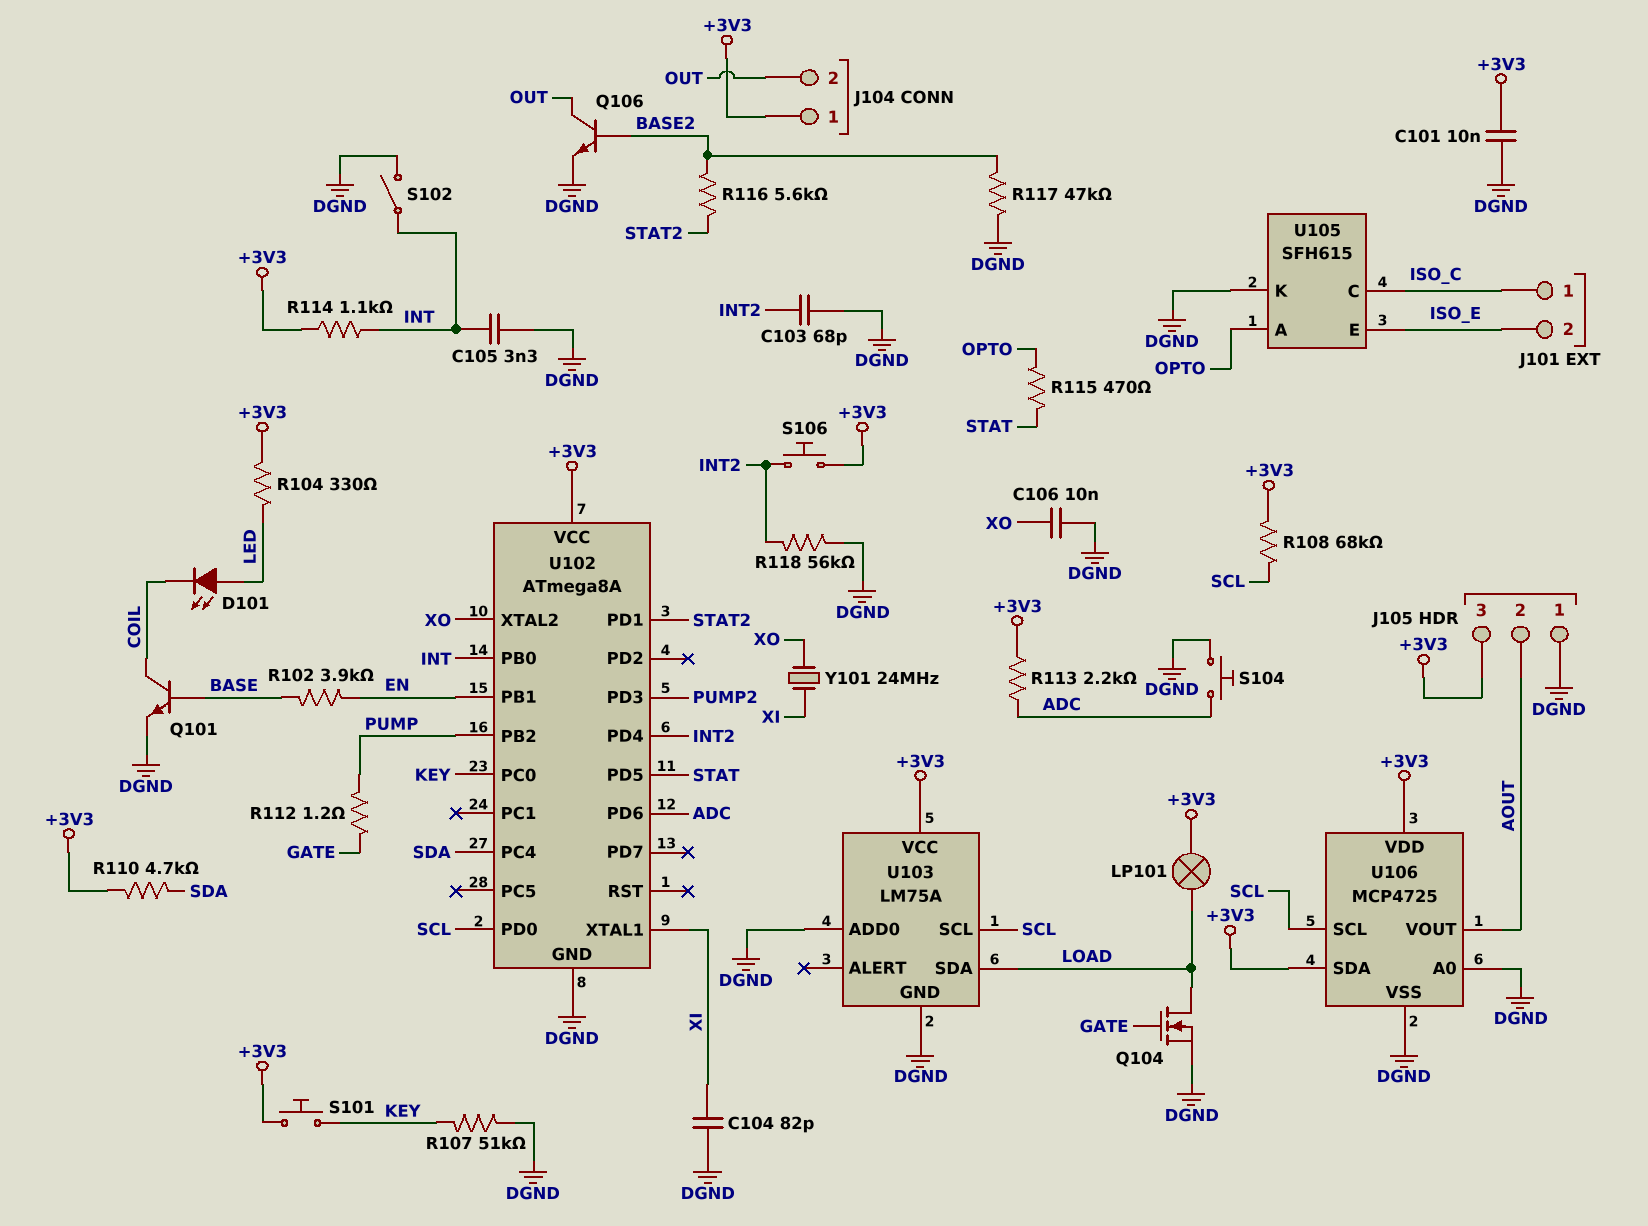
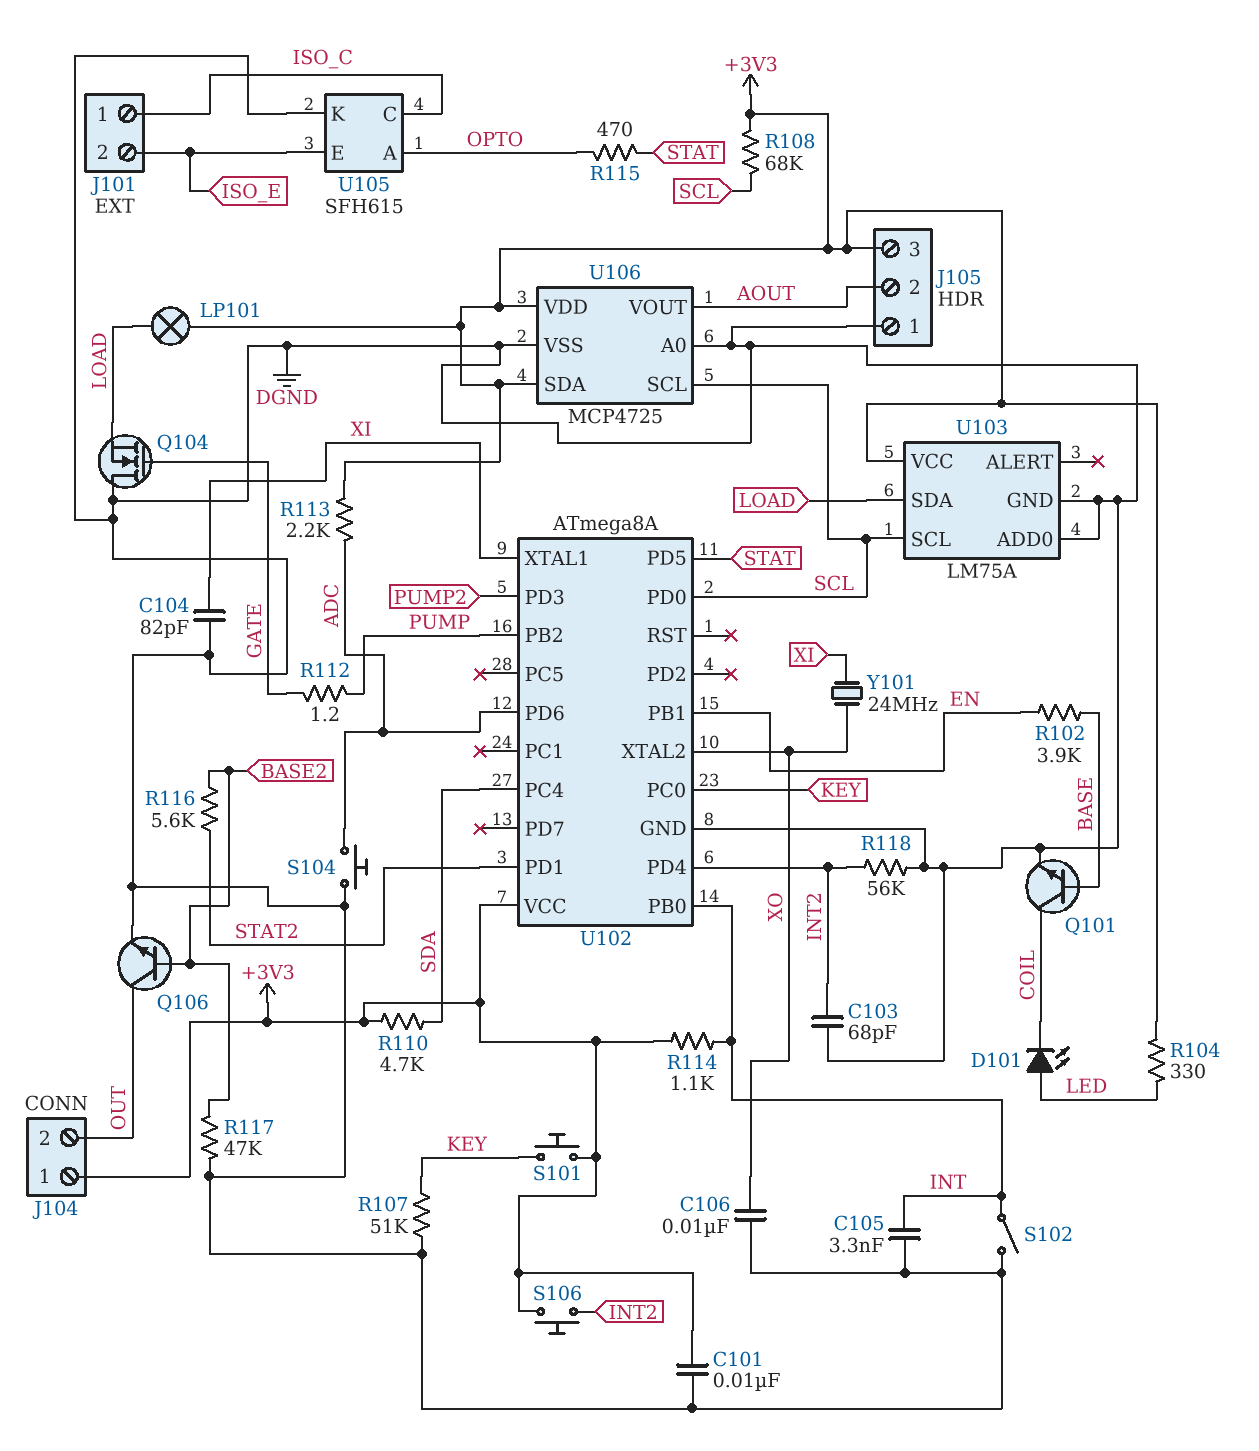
Q104: NMOS (G GATE, D LOAD, S DGND) -> NMOS (G GATE, D DGND, S LOAD)

